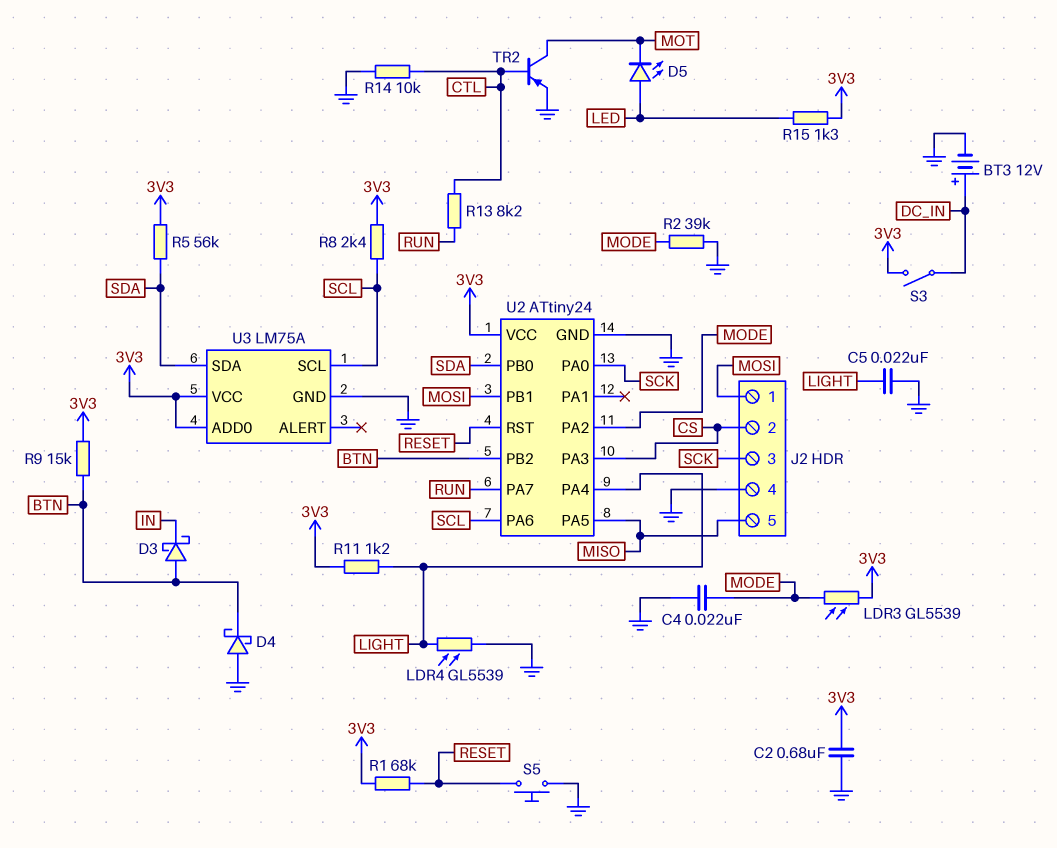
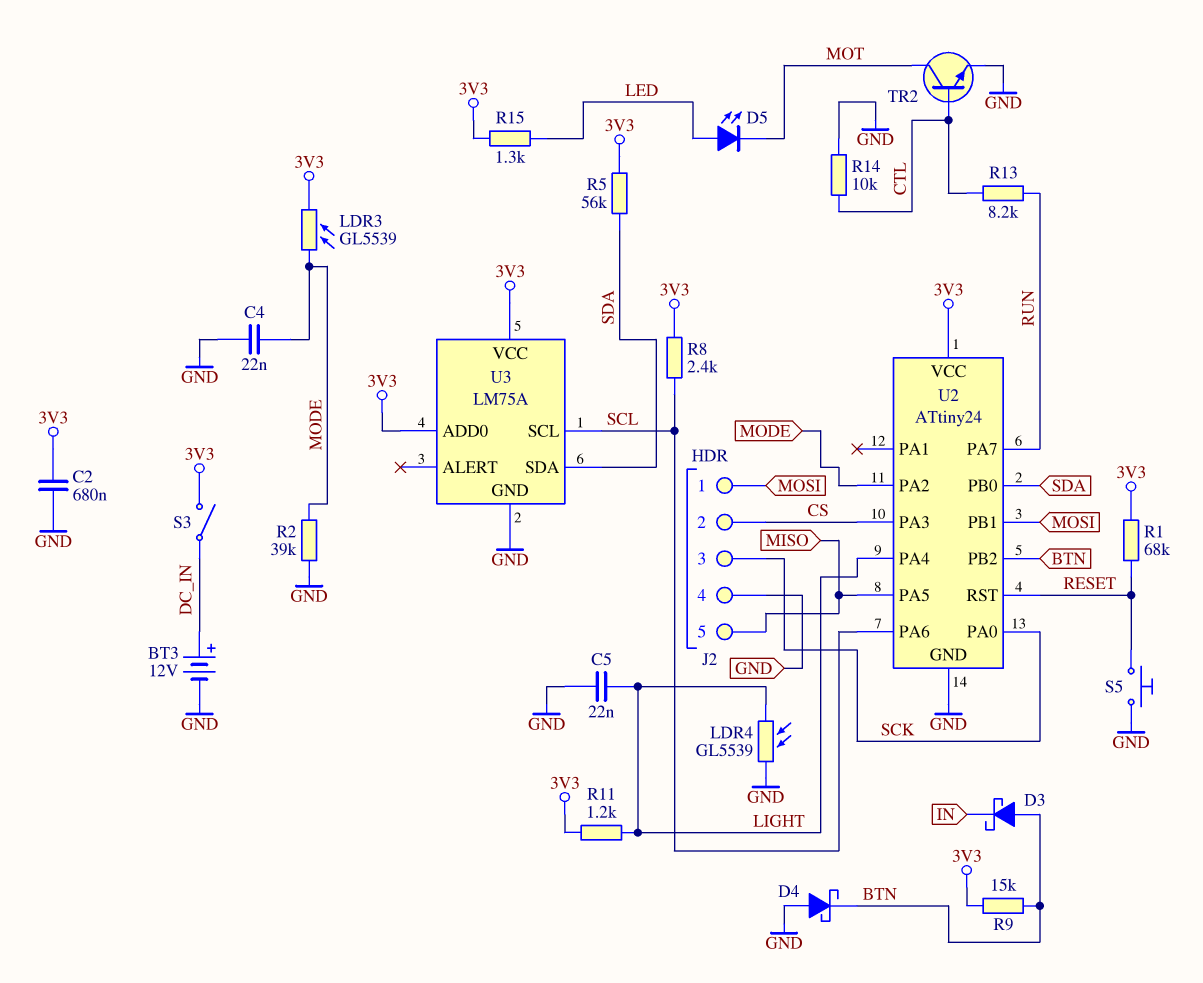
TR2: PNP (B CTL, C MOT, E GND) -> NPN (B CTL, C MOT, E GND)

